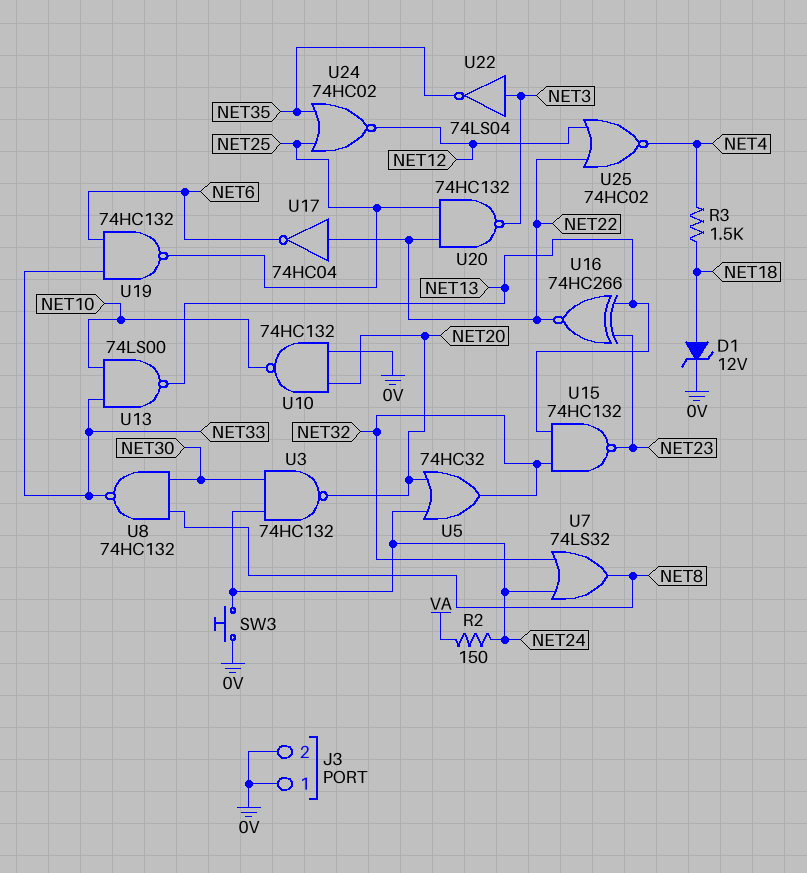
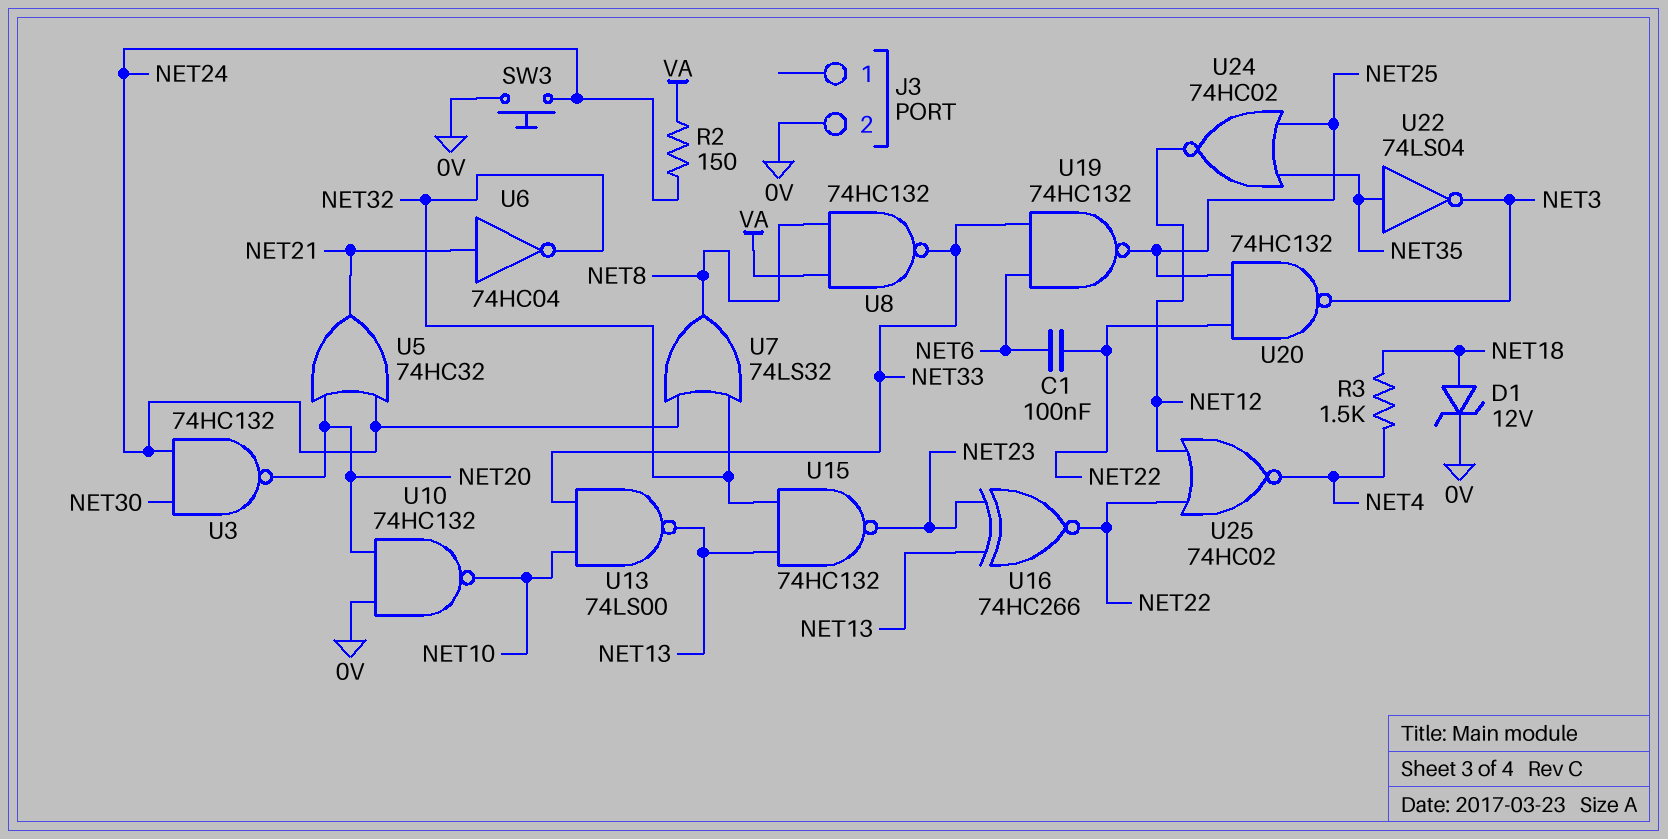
C1: none -> 100nF (NET6, NET22)
J3 pin 1: 0V -> none
U5: OR 74HC32 (in NET20, in NET24, out NET32) -> OR 74HC32 (in NET20, in NET24, out NET21)
U6: none -> NOT 74HC04 (in NET21, out NET32)
U8: NAND 74HC132 (in NET8, in NET30, out NET33) -> NAND 74HC132 (in NET8, in VA, out NET33)
U17: NOT 74HC04 (in NET22, out NET6) -> none
U22: NOT 74LS04 (in NET3, out NET35) -> NOT 74LS04 (in NET35, out NET3)

